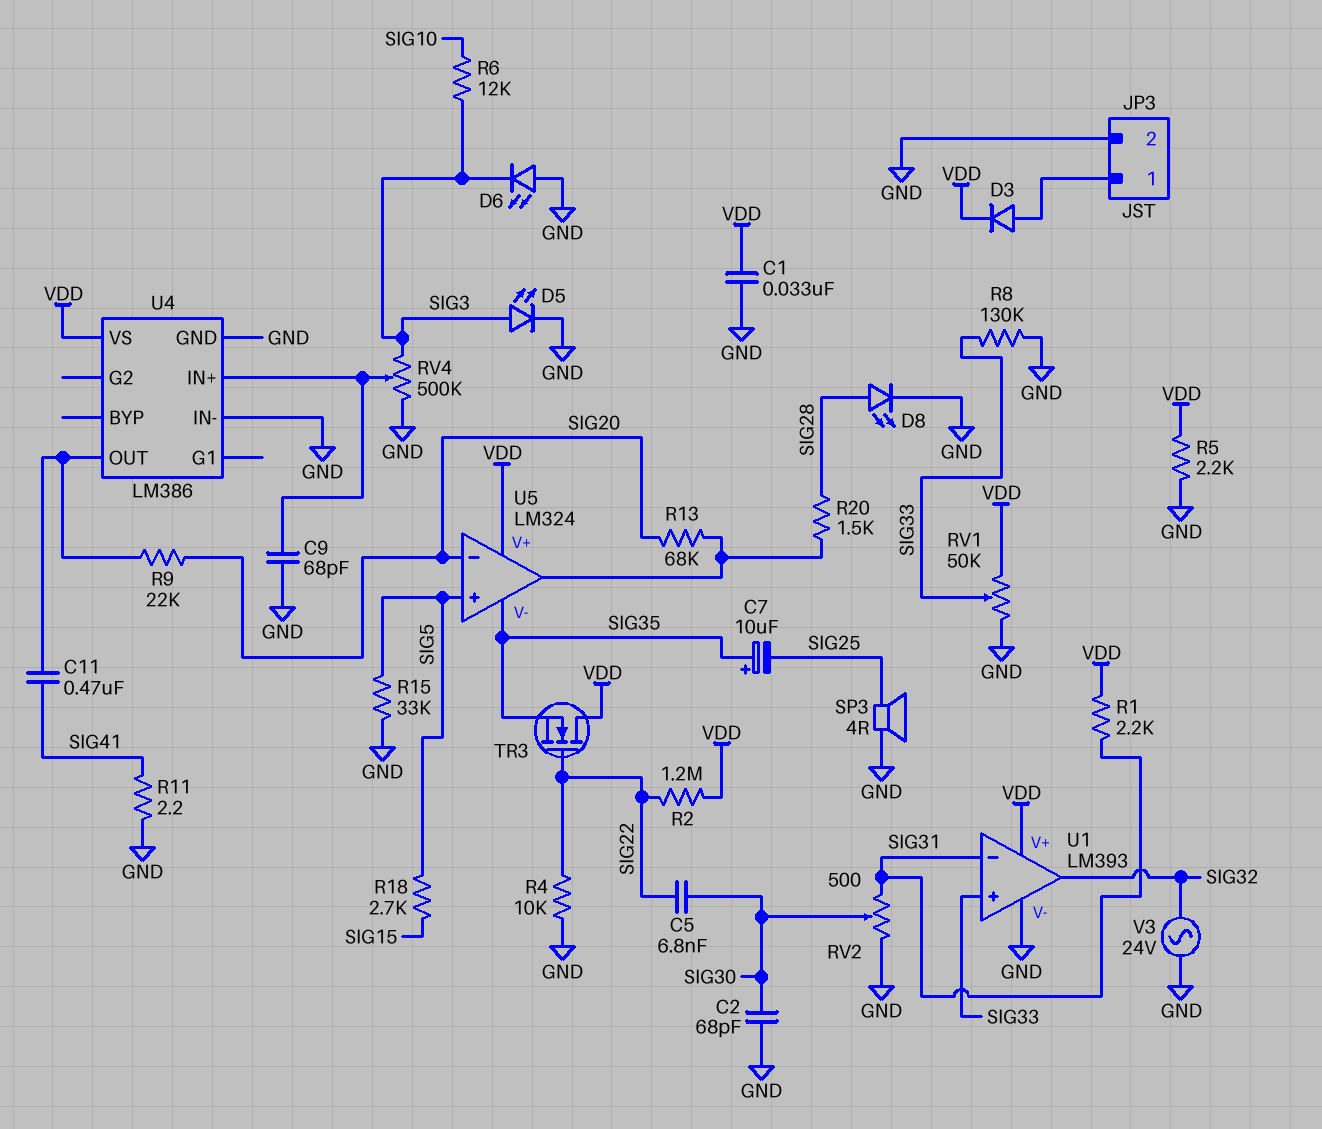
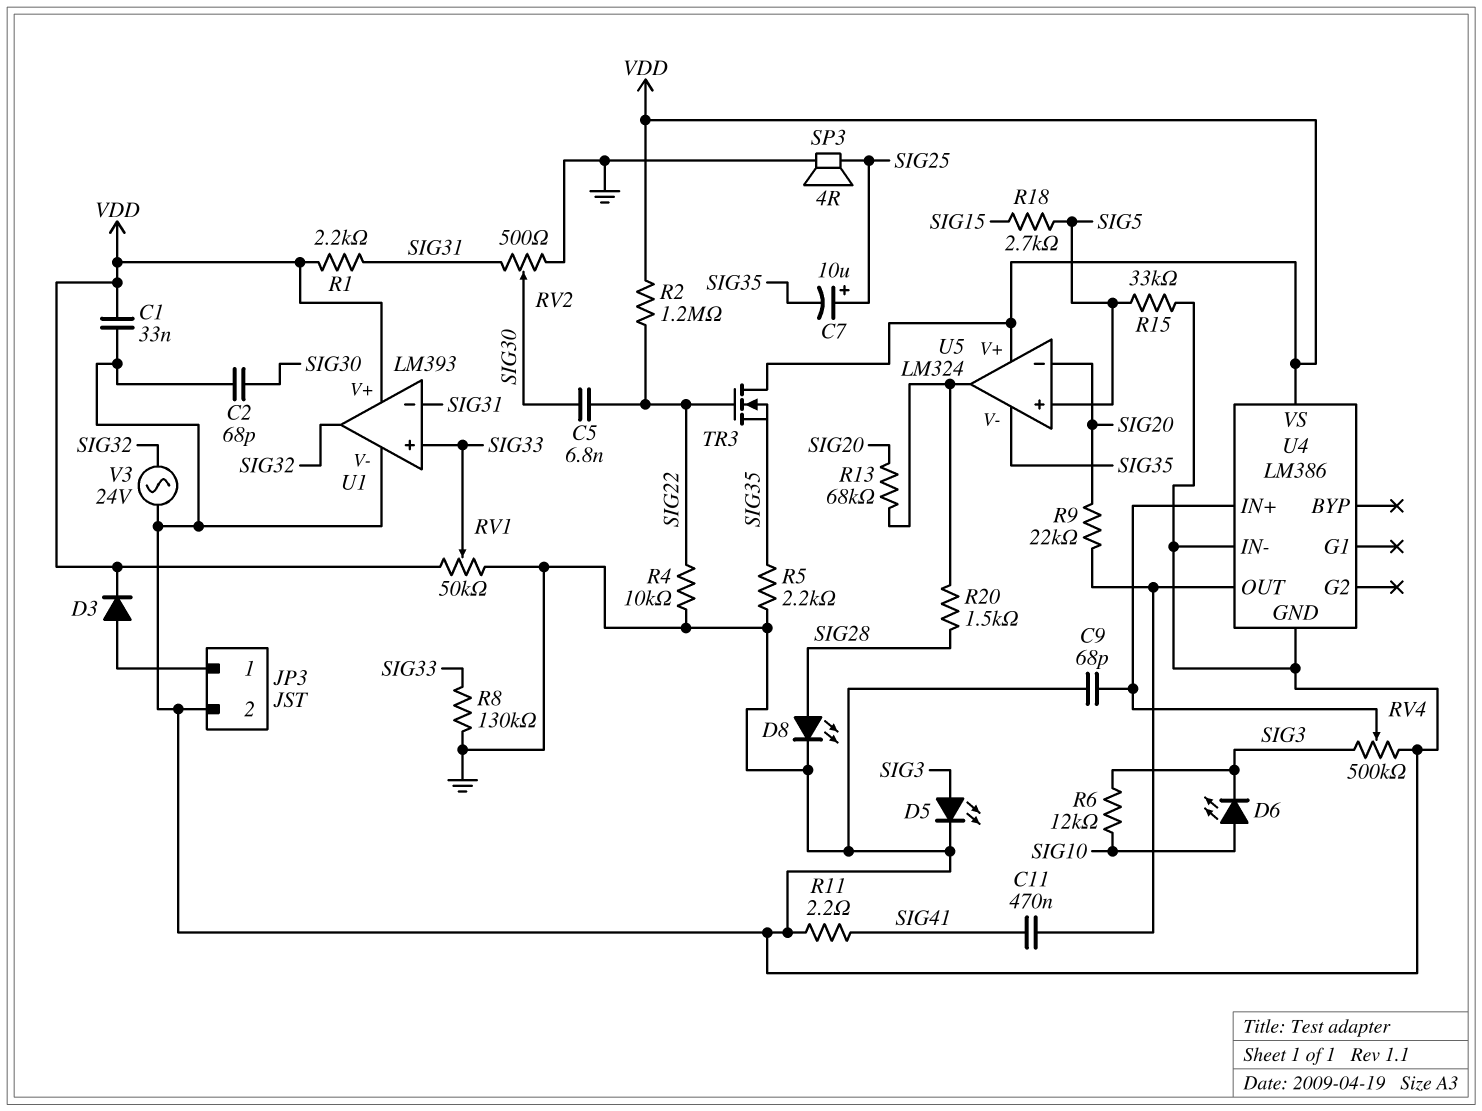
C7: 10uF (plus SIG35, minus SIG25) -> 10uF (plus SIG25, minus SIG35)
D6: LED (A GND, K SIG3) -> LED (A SIG10, K SIG3)
R5: 2.2k (GND, VDD) -> 2.2k (GND, SIG35)

